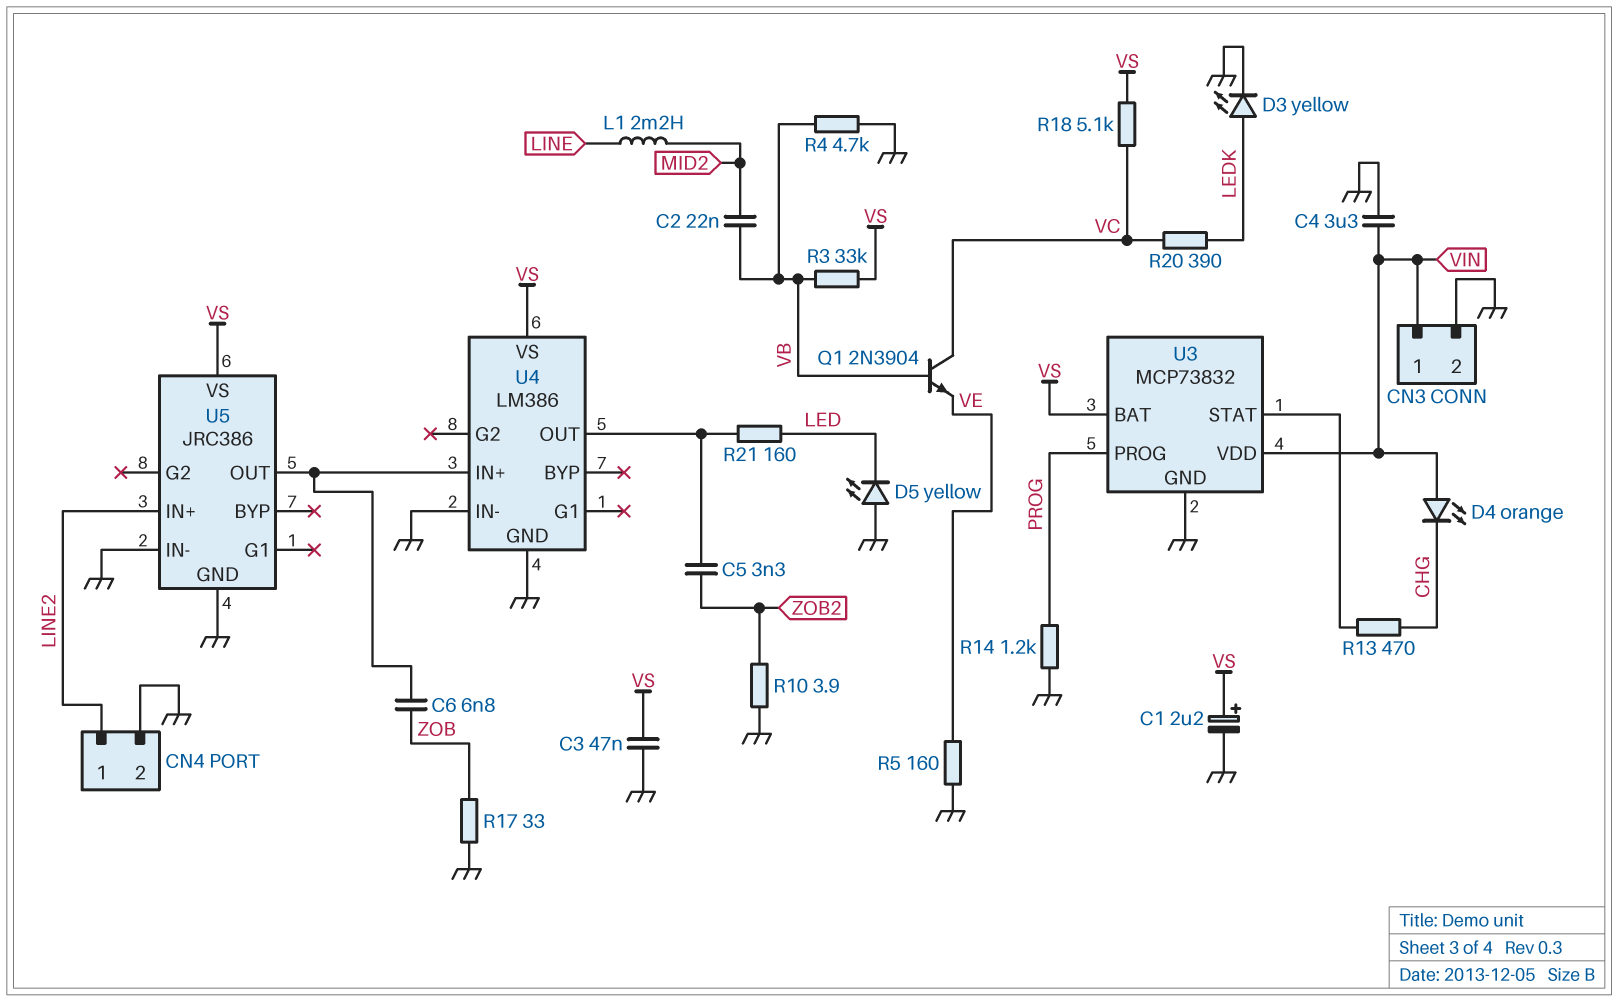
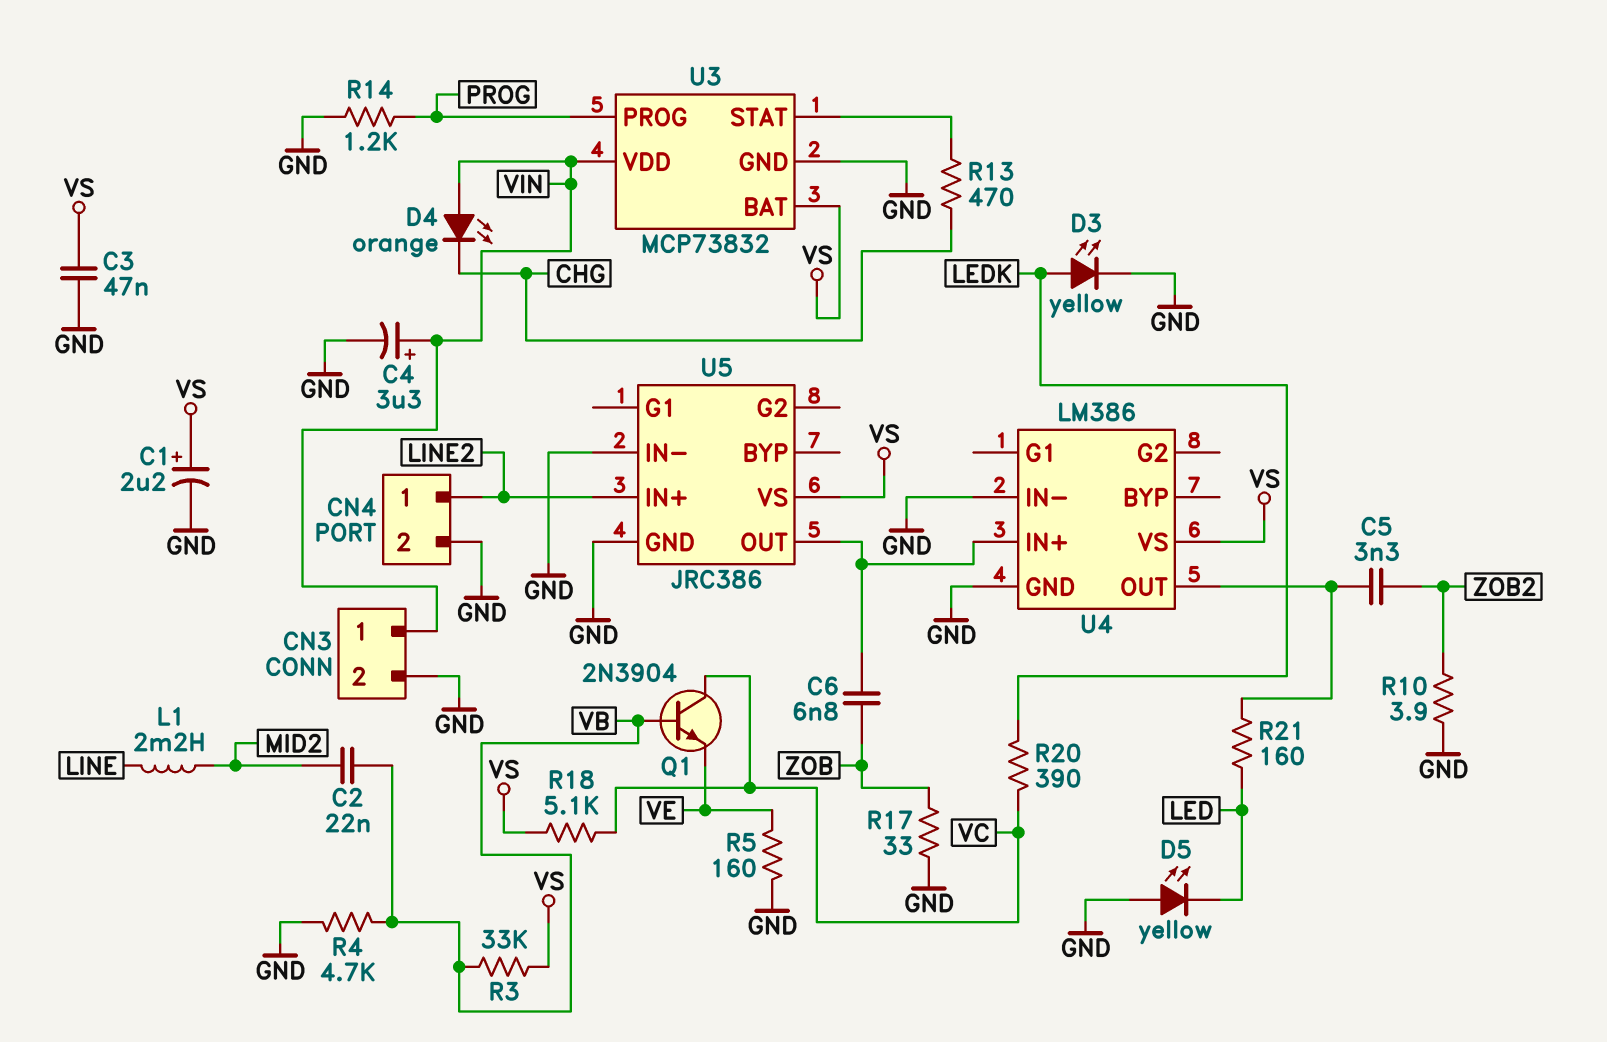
C4: 3.3uF (GND, VIN) -> 3.3uF (plus VIN, minus GND)

